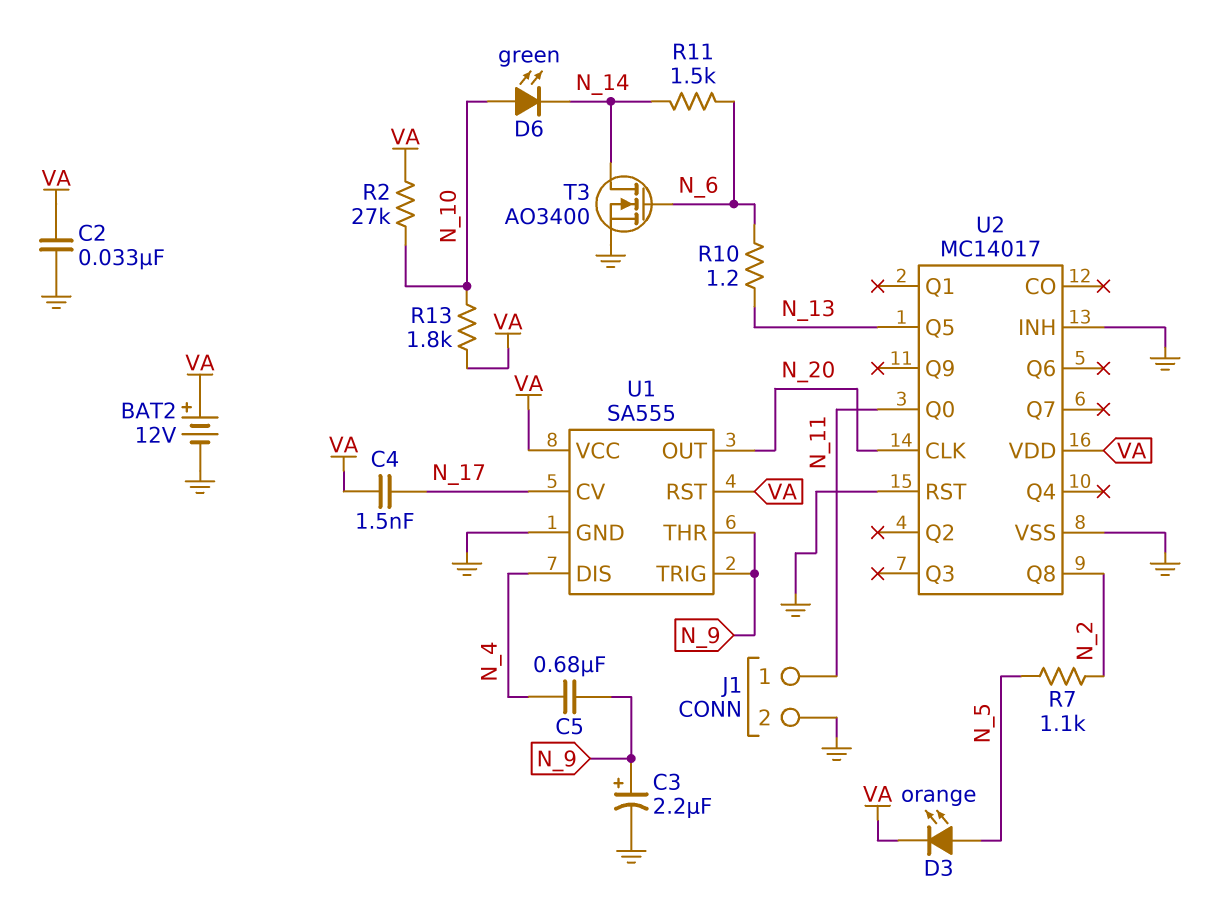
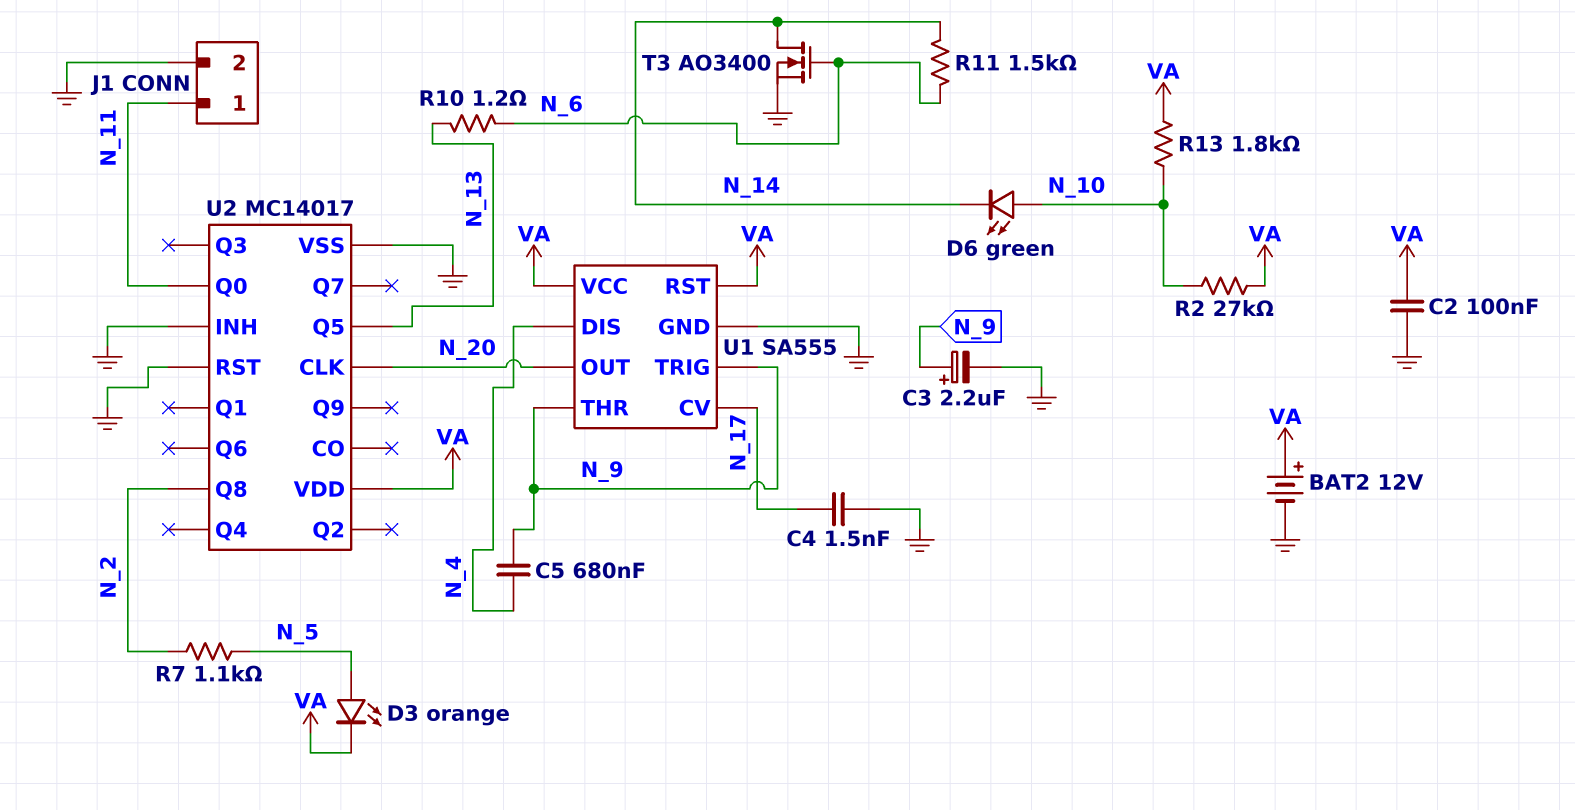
C2: 33nF (GND, VA) -> 100nF (GND, VA)
C4: 1.5nF (N_17, VA) -> 1.5nF (GND, N_17)

